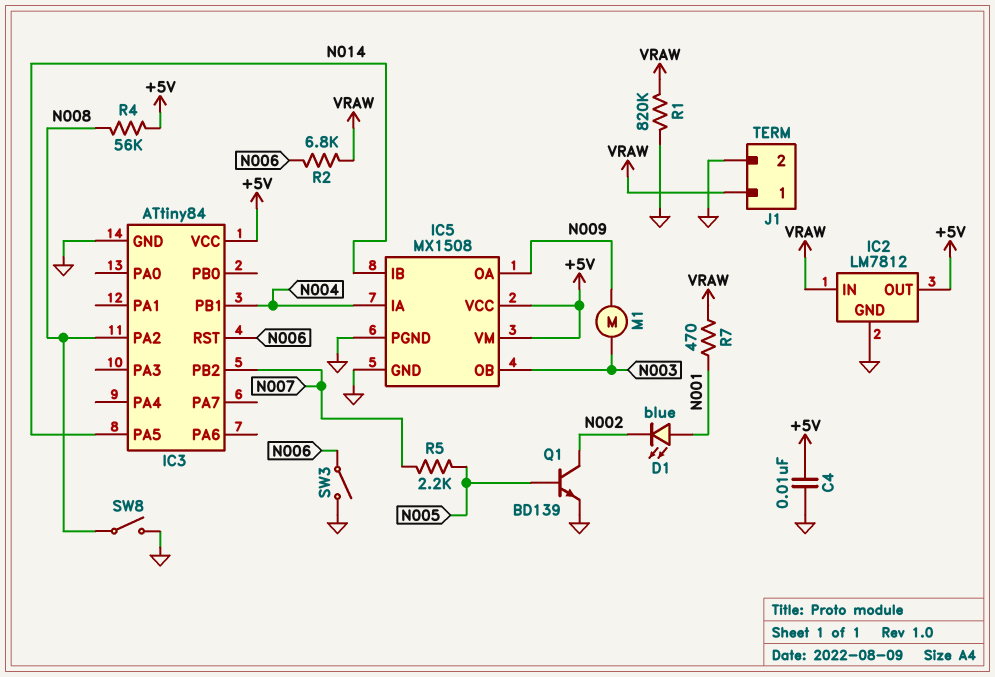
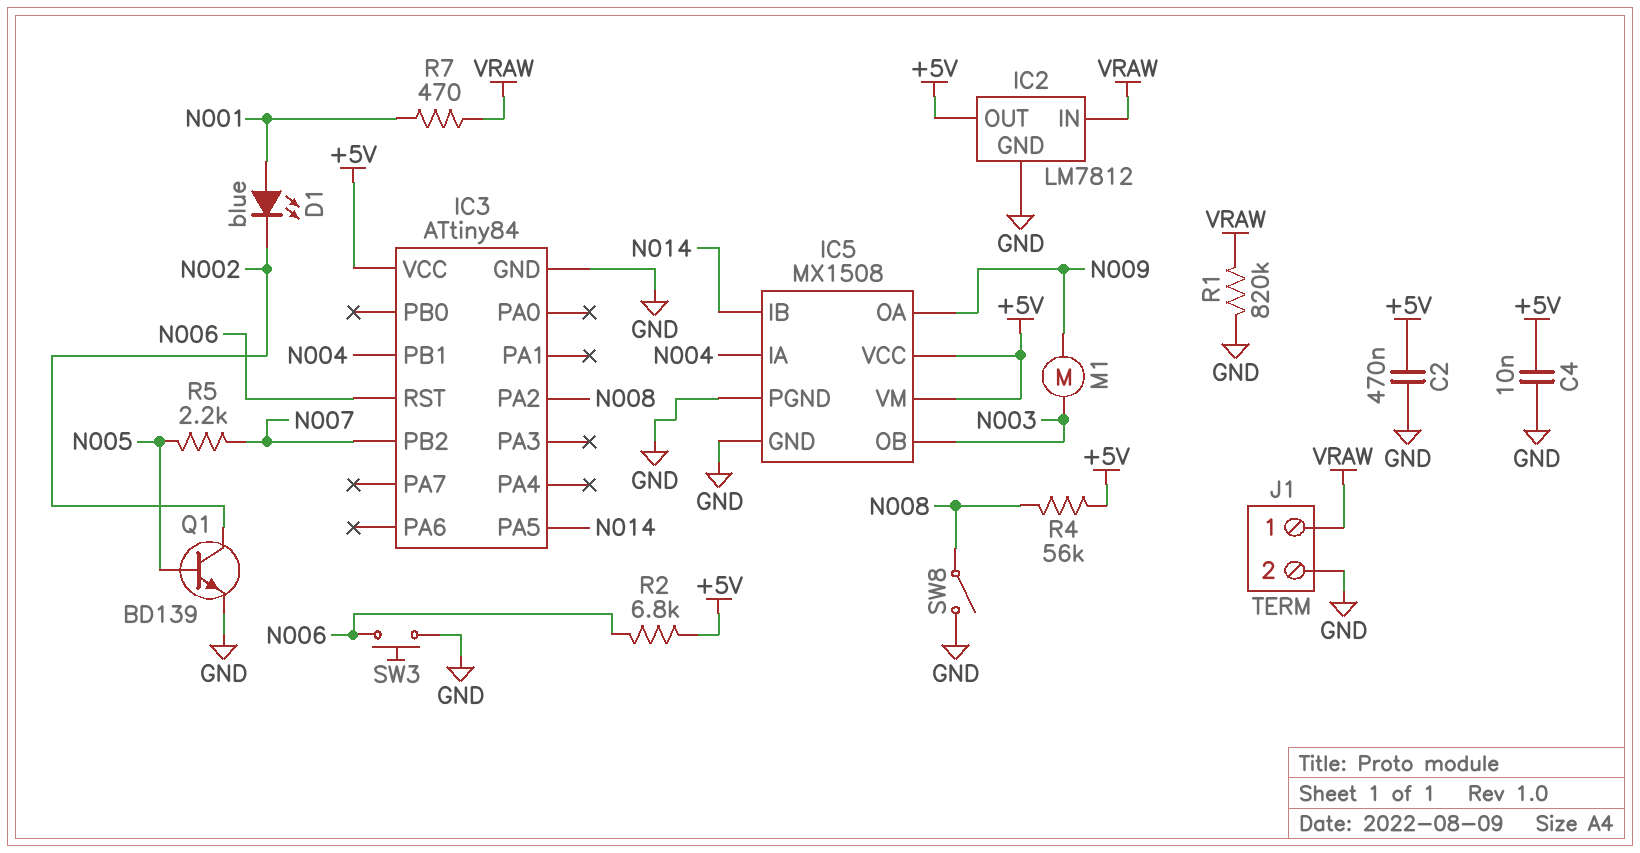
C2: none -> 470nF (+5V, GND)
R2: 6.8k (N006, VRAW) -> 6.8k (+5V, N006)
SW3: switch (GND, N006) -> button (GND, N006)

